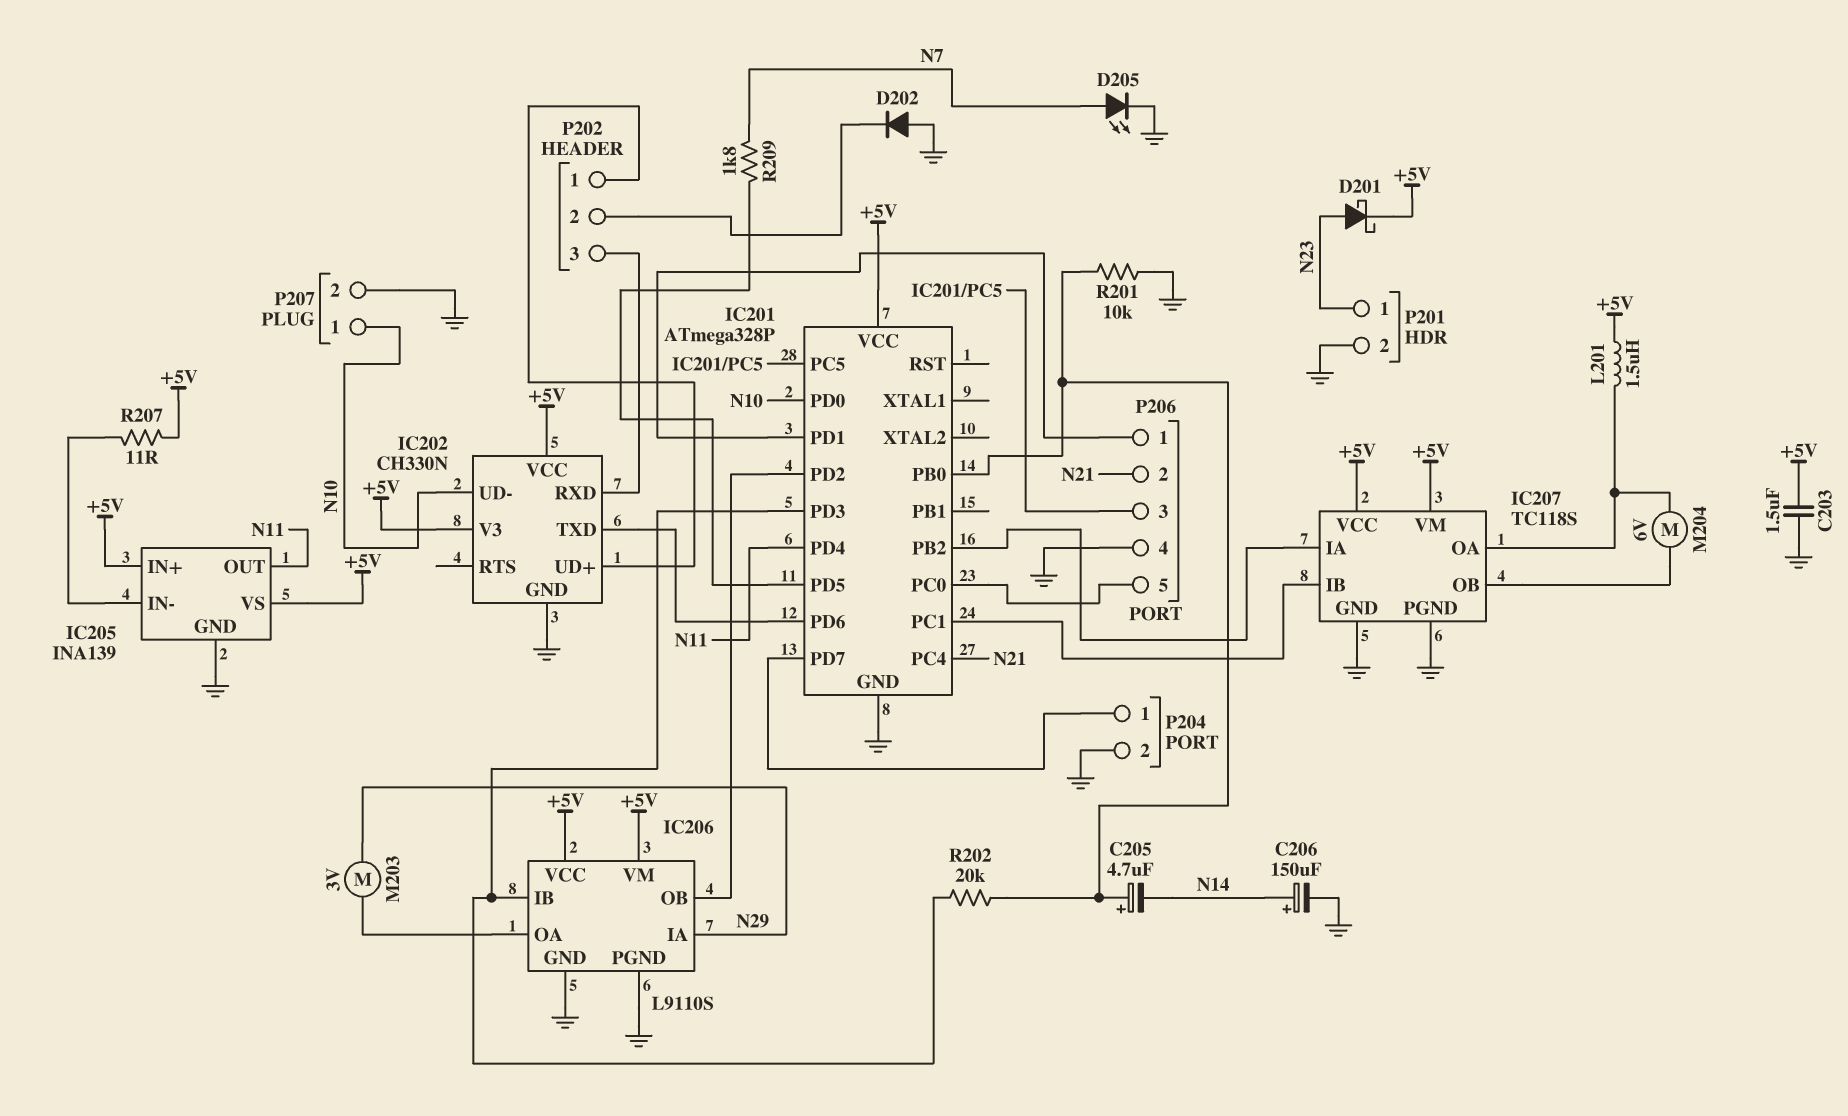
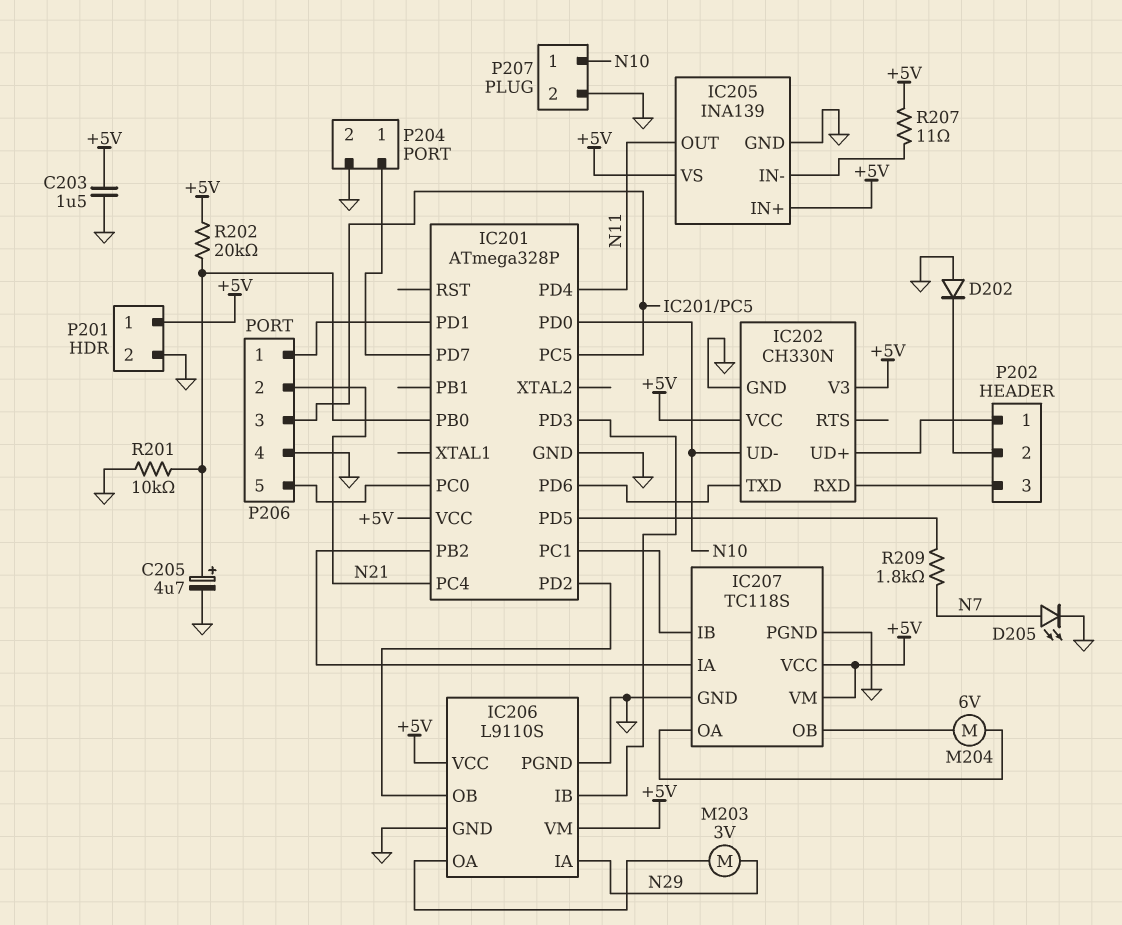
C205: 4.7uF (plus IC201/PB0, minus N14) -> 4.7uF (plus IC201/PB0, minus GND)
C206: 150uF (plus N14, minus GND) -> none
D201: schottky (A N23, K +5V) -> none
L201: 1.5uH (+5V, IC207/OA) -> none
P201 pin 1: N23 -> +5V
R202: 20k (IC201/PB0, IC201/PD3) -> 20k (+5V, IC201/PB0)

